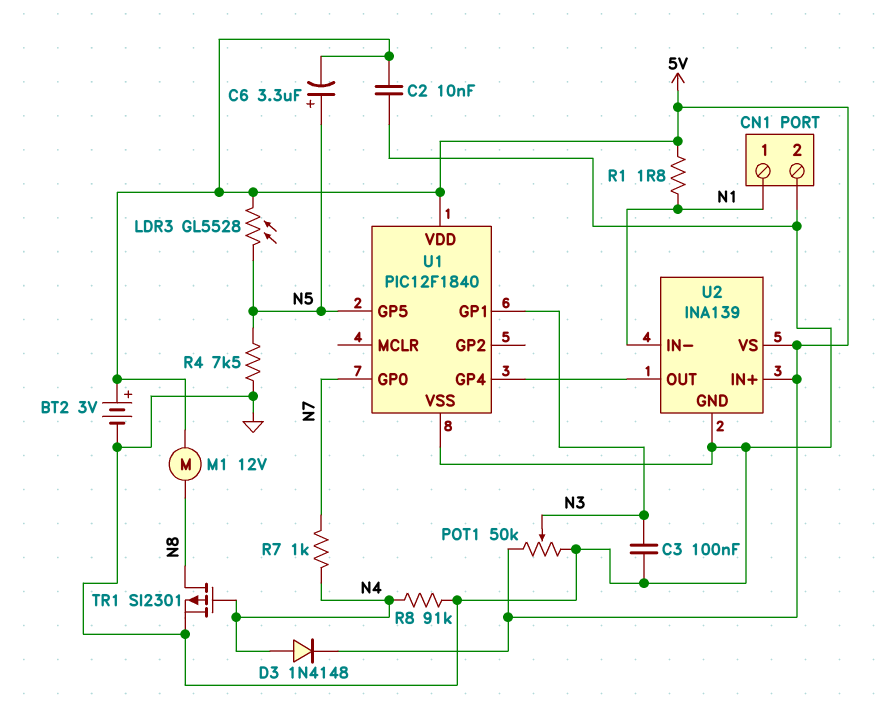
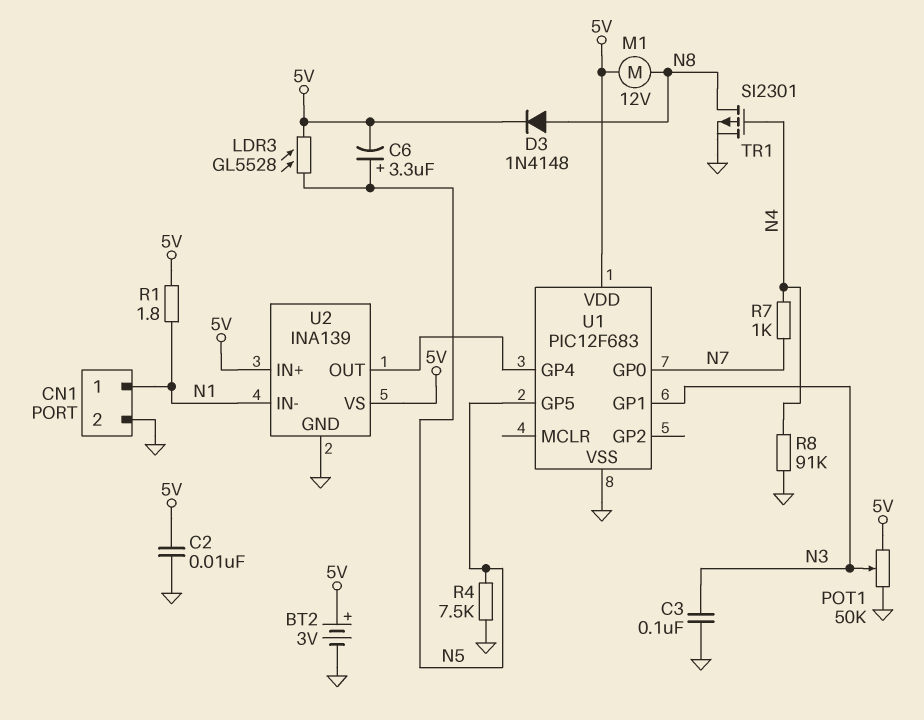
D3: diode 1N4148 (A N4, K 5V) -> diode 1N4148 (A N8, K 5V)
U1: PIC12F1840 -> PIC12F683

